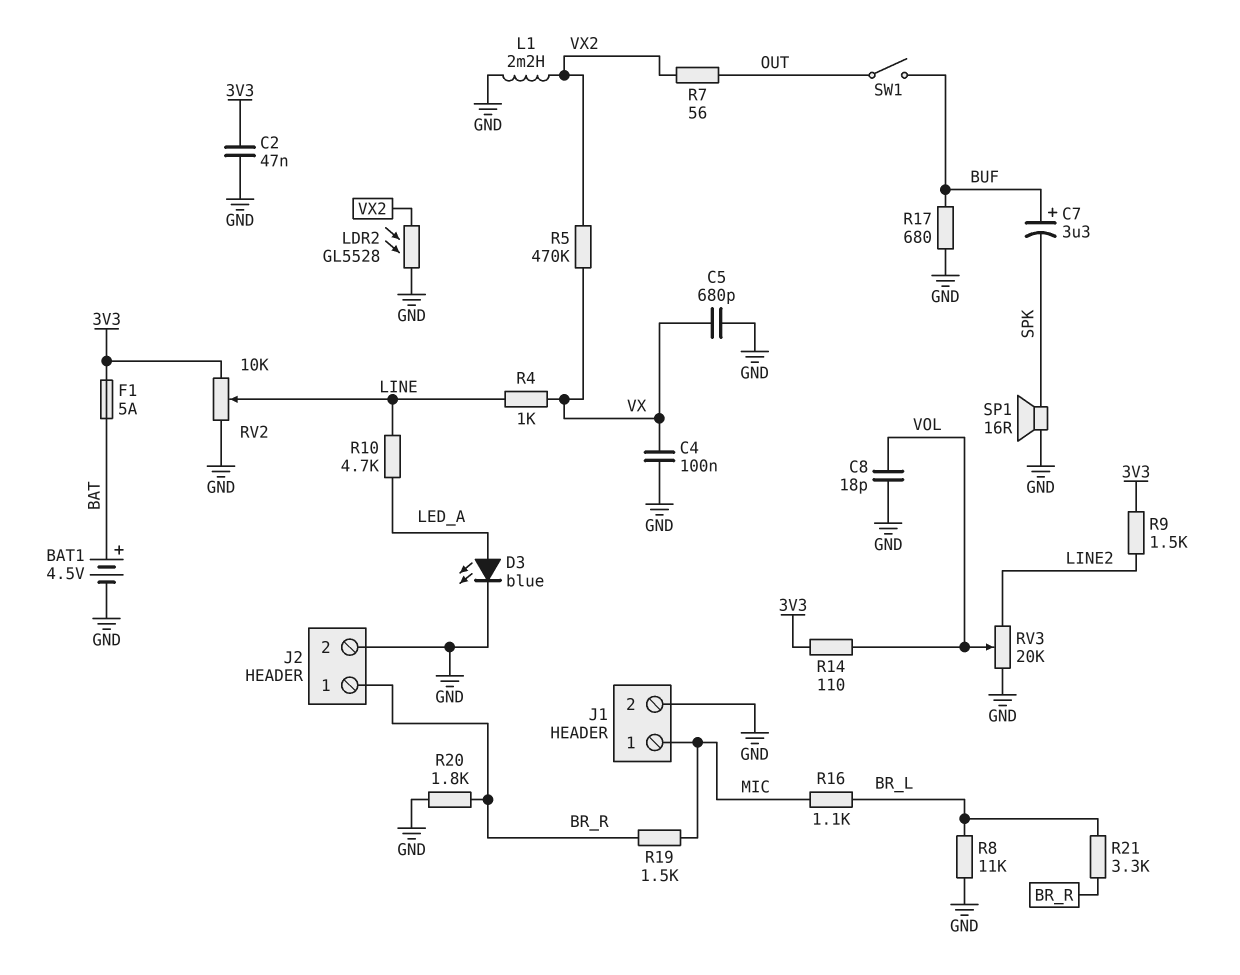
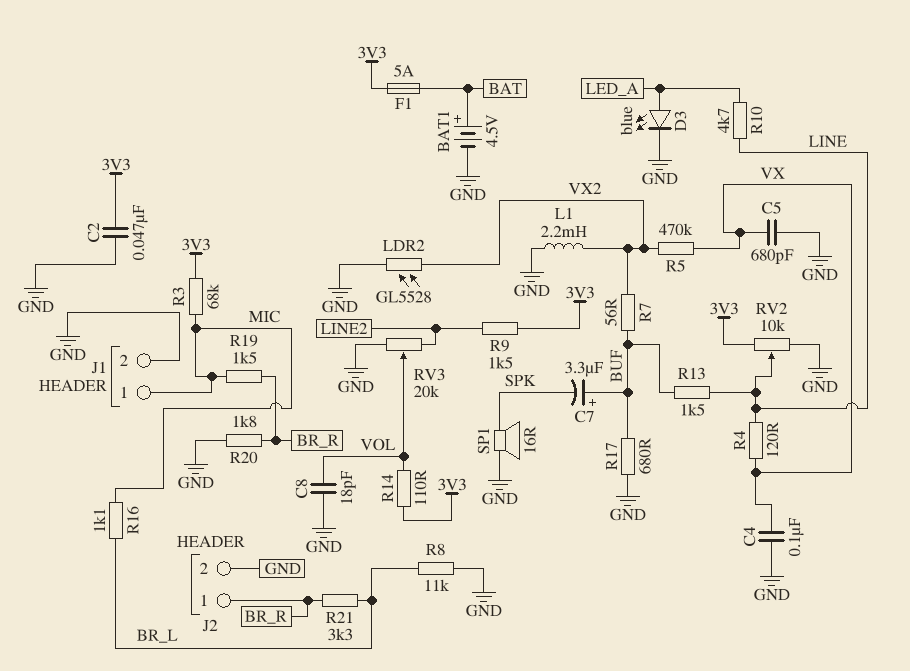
R3: none -> 68k (3V3, MIC)
R4: 1k (LINE, VX) -> 120 (LINE, VX)
R7: 56 (OUT, VX2) -> 56 (BUF, VX2)
R13: none -> 1.5k (BUF, LINE)
SW1: switch (BUF, OUT) -> none

